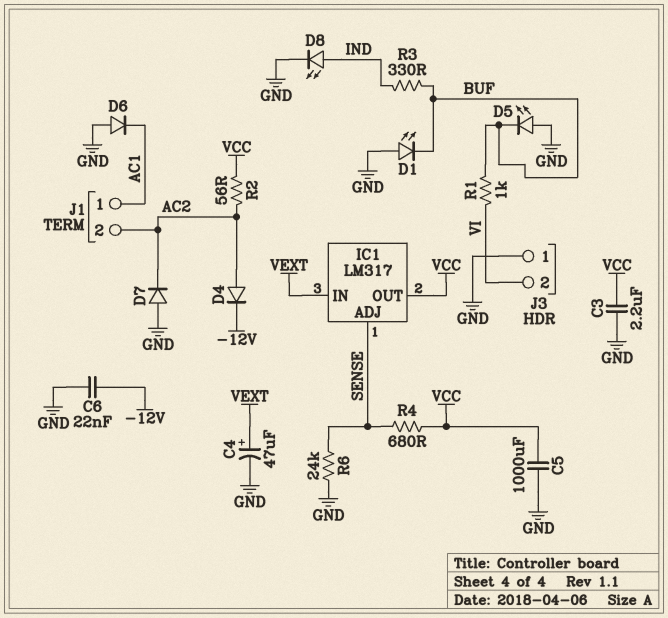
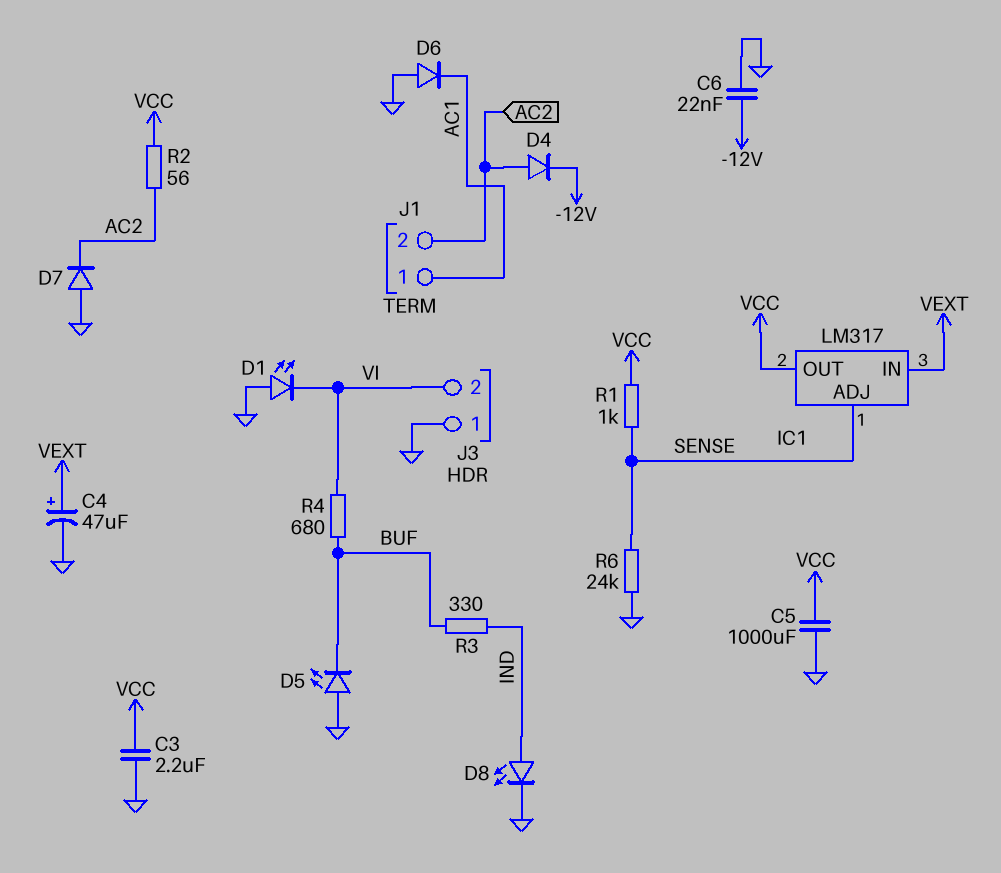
D1: LED (A GND, K BUF) -> LED (A GND, K VI)
R1: 1k (BUF, VI) -> 1k (SENSE, VCC)
R4: 680 (SENSE, VCC) -> 680 (BUF, VI)

